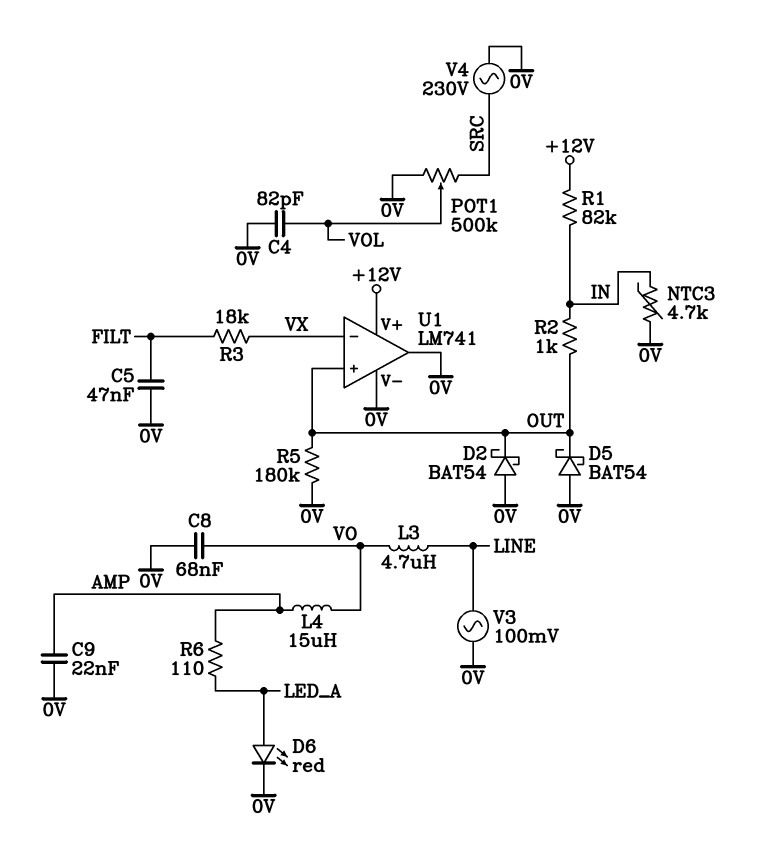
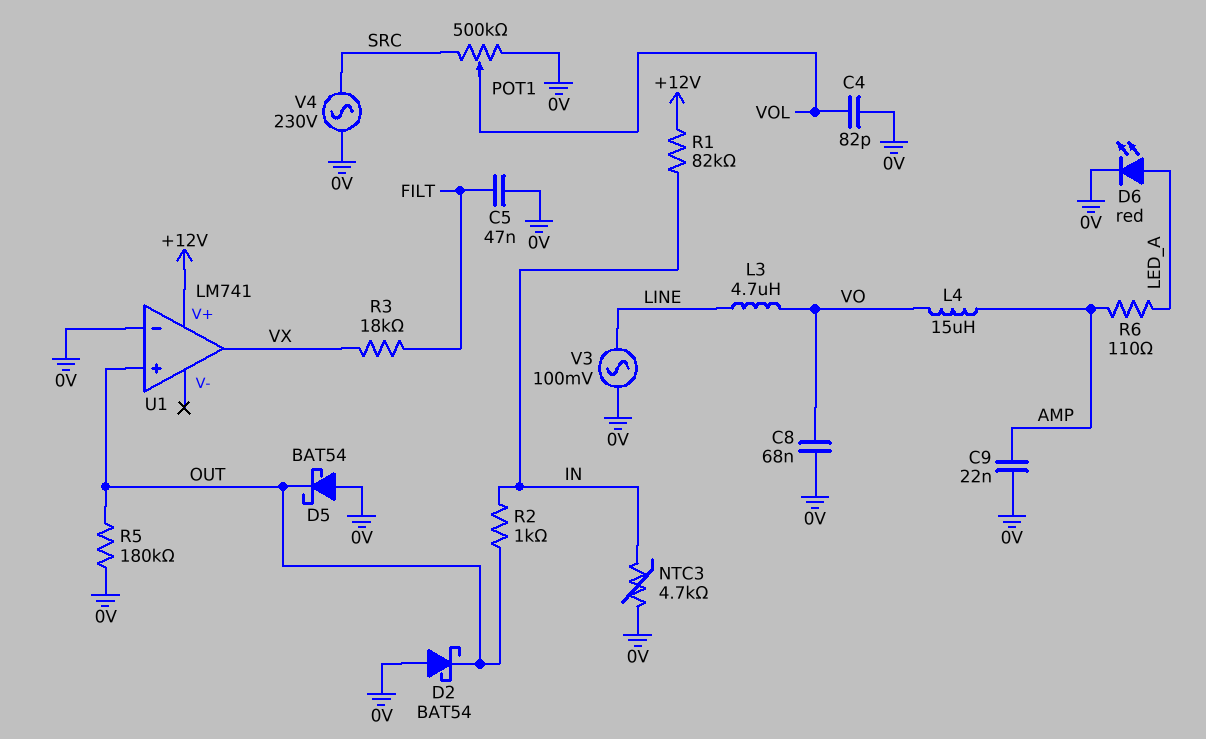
U1 pin V-: 0V -> none
U1 pin in-: VX -> 0V
U1 pin out: 0V -> VX

